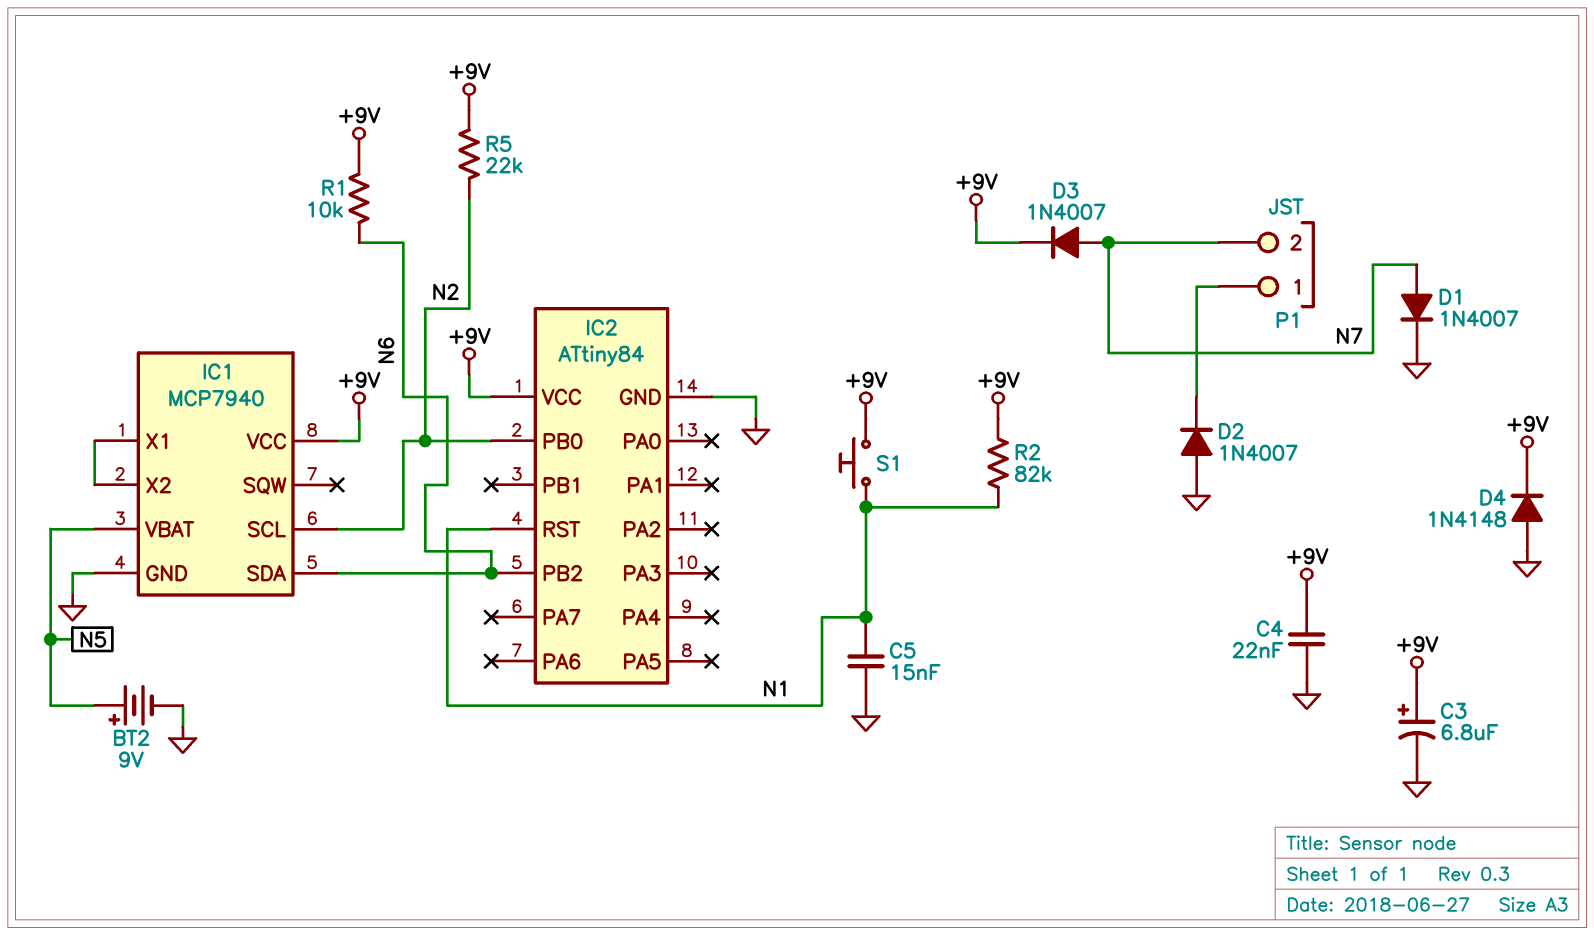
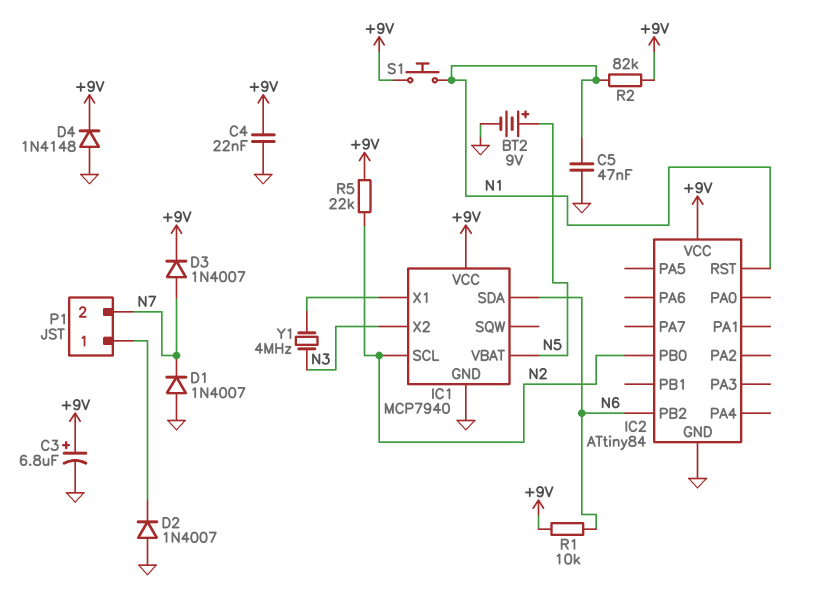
C5: 15nF (GND, N1) -> 47nF (GND, N1)
D1: diode 1N4007 (A N7, K GND) -> diode 1N4007 (A GND, K N7)
IC1 pin X2: IC1/X1 -> N3
Y1: none -> 4MHz (IC1/X1, N3)

